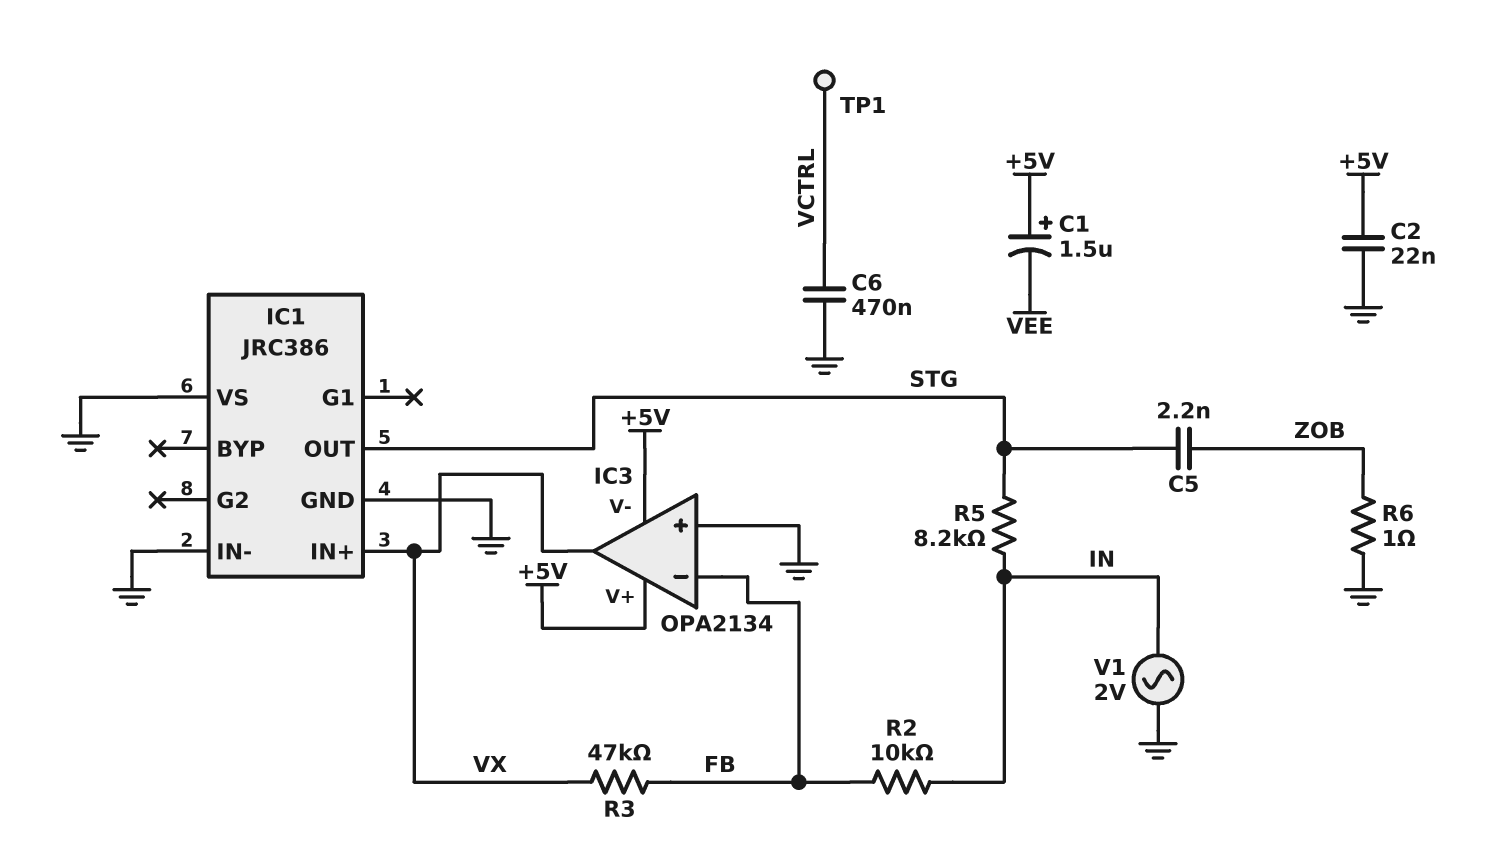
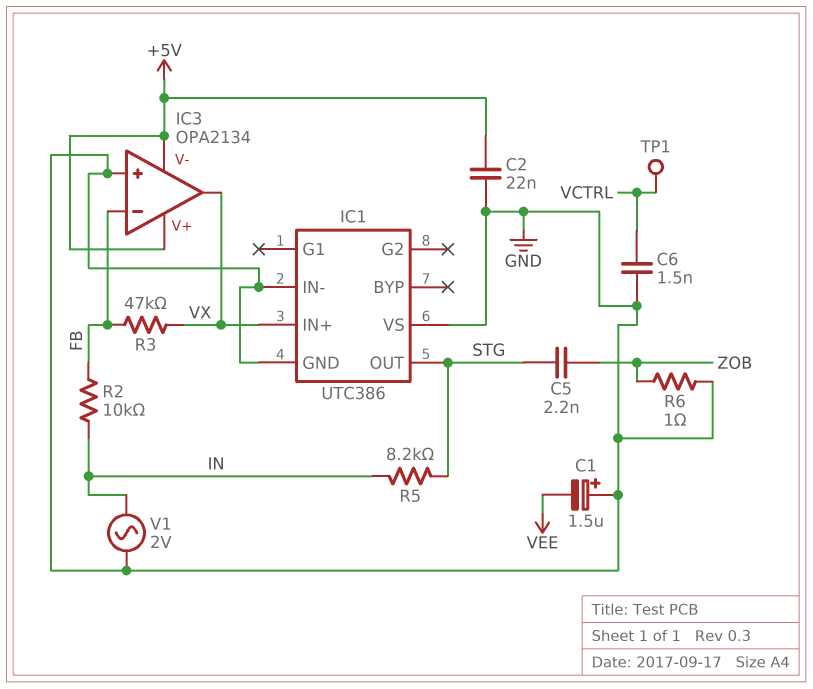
C1: 1.5uF (plus +5V, minus VEE) -> 1.5uF (plus GND, minus VEE)
C6: 470nF (GND, VCTRL) -> 1.5nF (GND, VCTRL)
IC1: JRC386 -> UTC386

